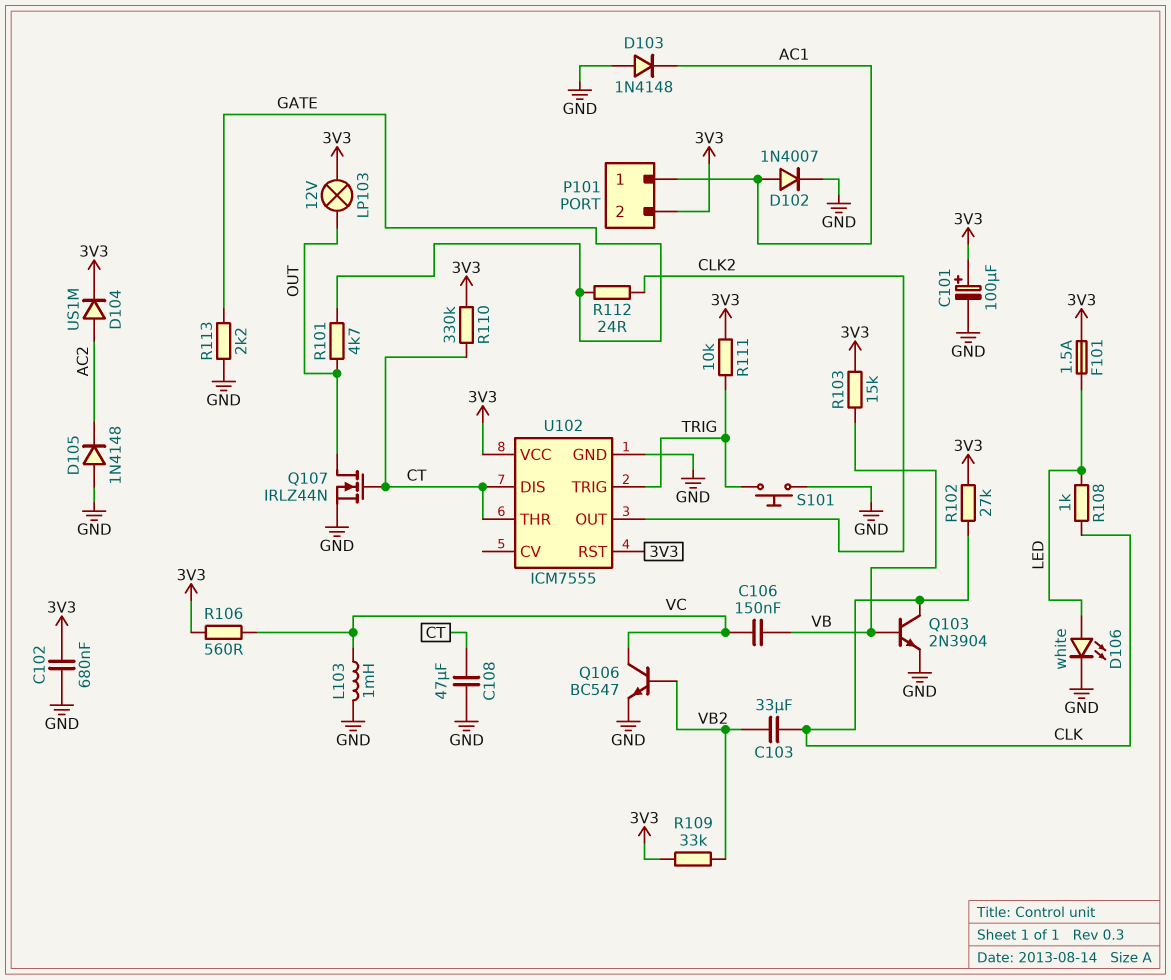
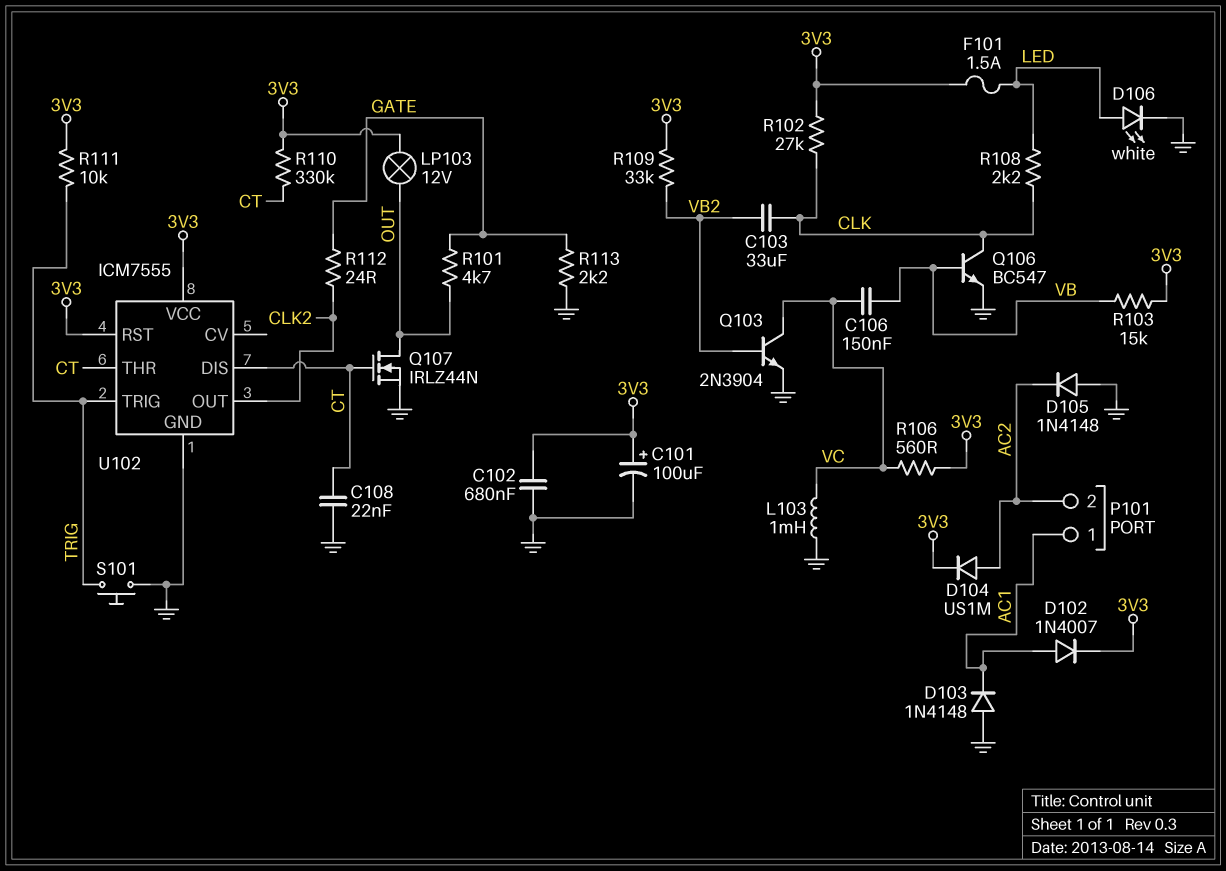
C108: 47uF (CT, GND) -> 22nF (CT, GND)
D102: diode 1N4007 (A AC1, K GND) -> diode 1N4007 (A AC1, K 3V3)
P101 pin 2: 3V3 -> AC2
Q103: NPN 2N3904 (B VB, C CLK, E GND) -> NPN 2N3904 (B VB2, C VC, E GND)
Q106: NPN BC547 (B VB2, C VC, E GND) -> NPN BC547 (B VB, C CLK, E GND)
R108: 1k (CLK, LED) -> 2.2k (CLK, LED)

